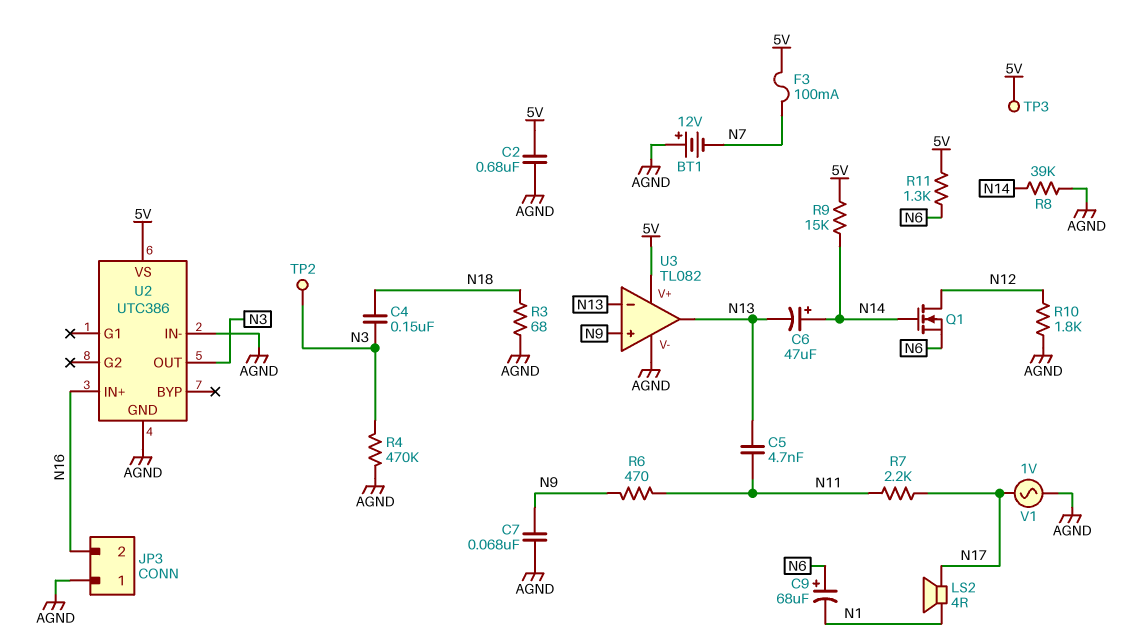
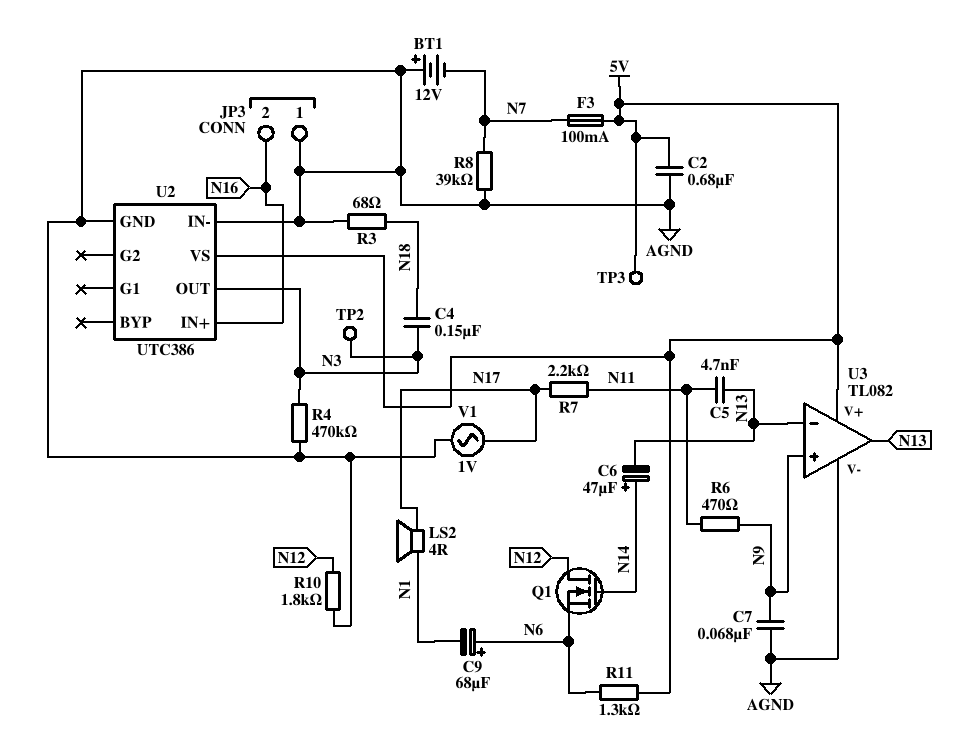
R8: 39k (AGND, N14) -> 39k (AGND, N7)
R9: 15k (5V, N14) -> none

